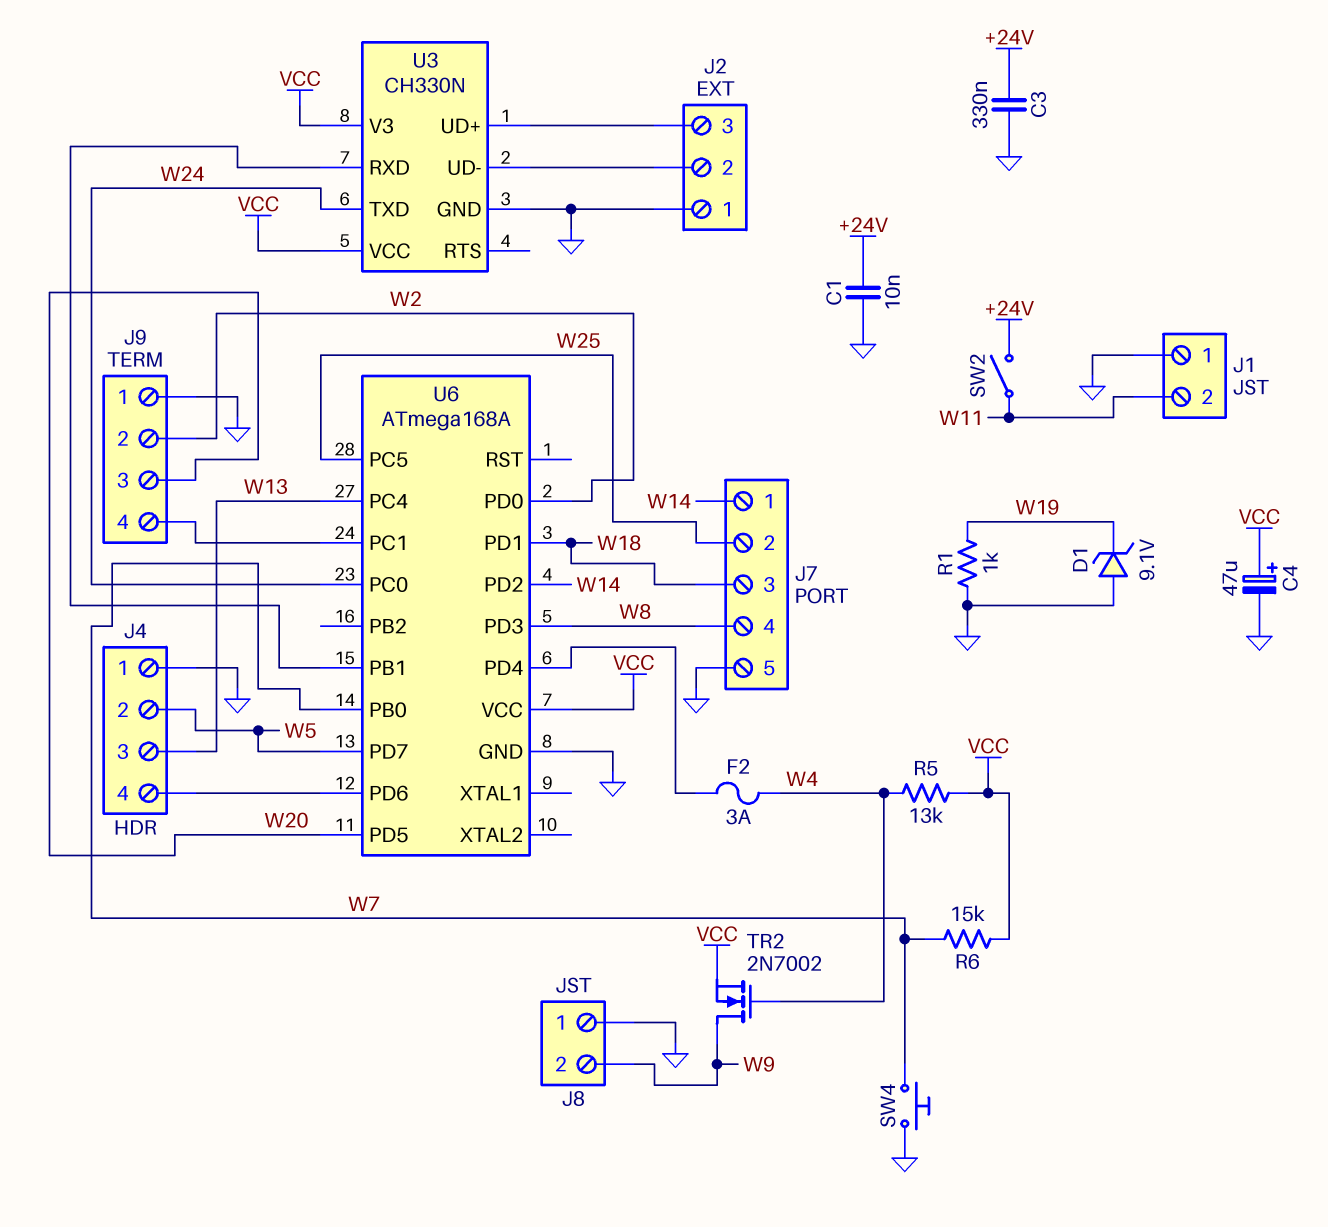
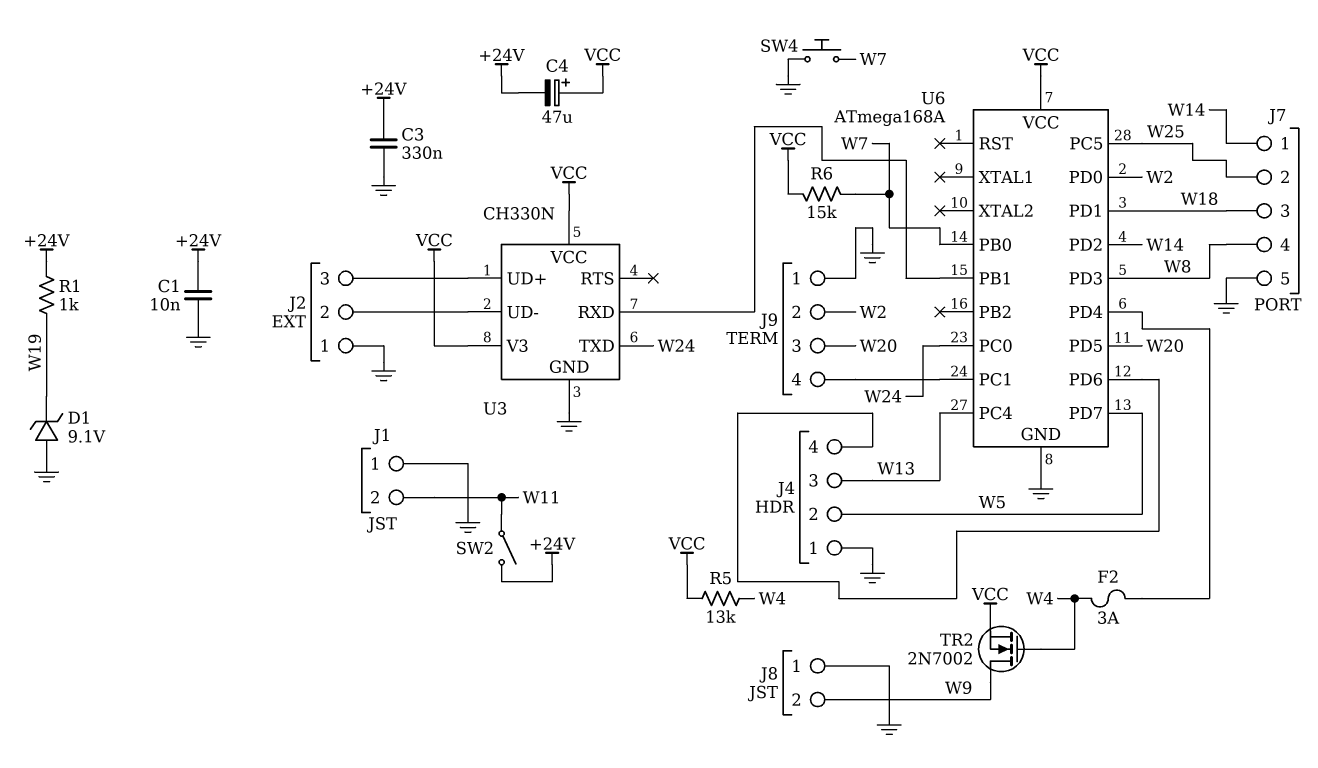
C4: 47uF (plus VCC, minus GND) -> 47uF (plus VCC, minus +24V)
R1: 1k (GND, W19) -> 1k (+24V, W19)

